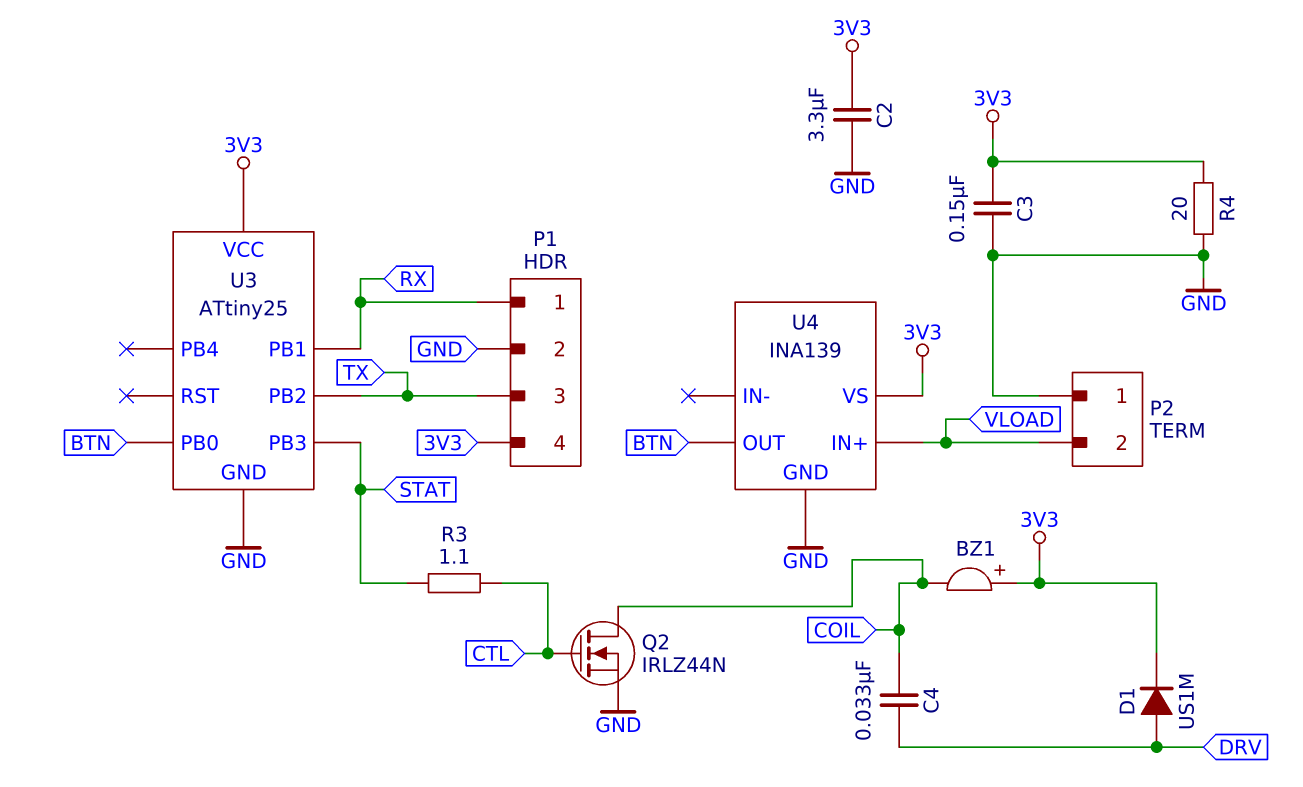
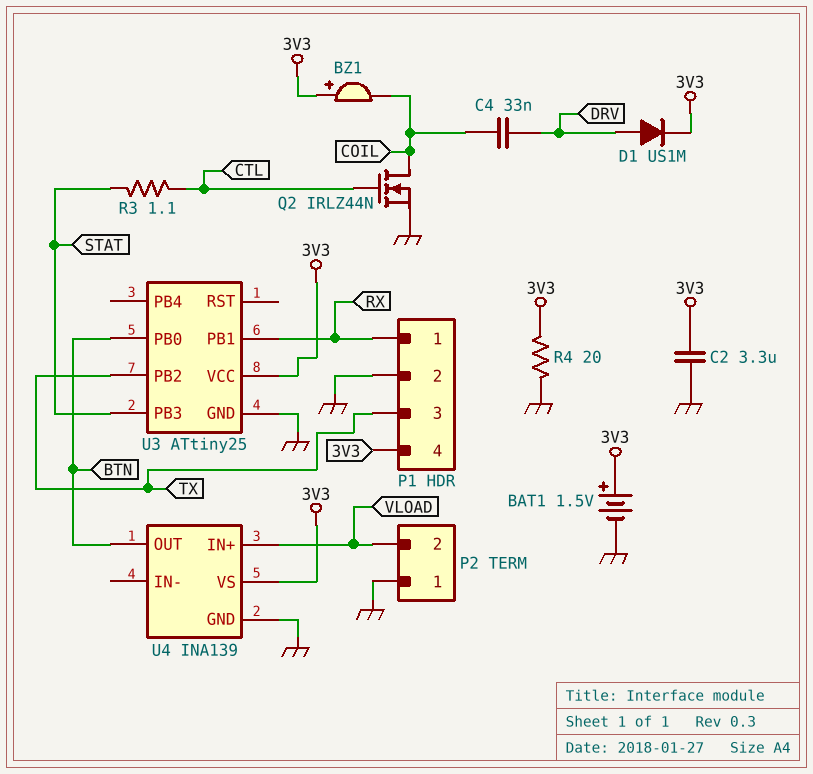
BAT1: none -> 1.5V (plus 3V3, minus GND)
C3: 150nF (3V3, GND) -> none

